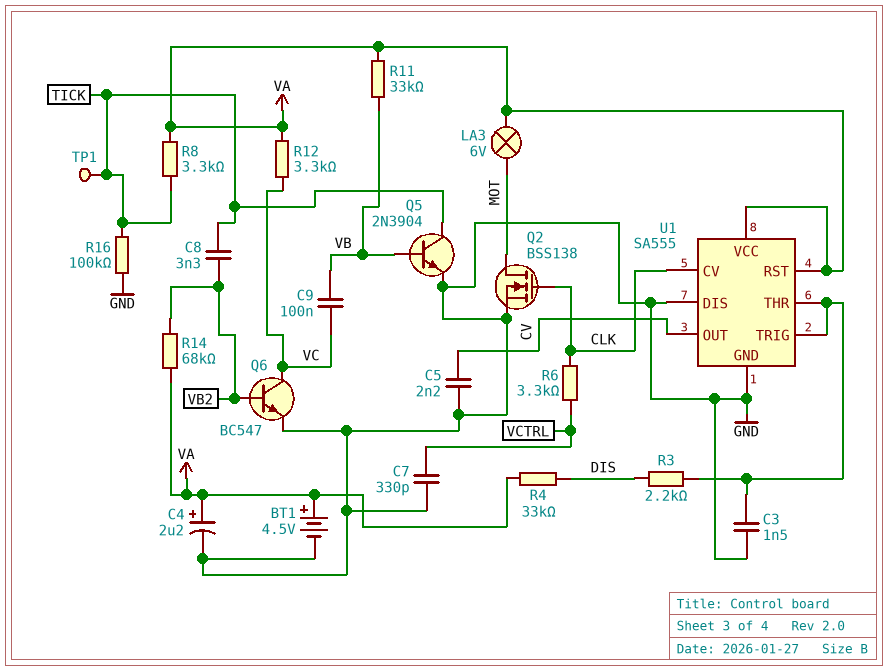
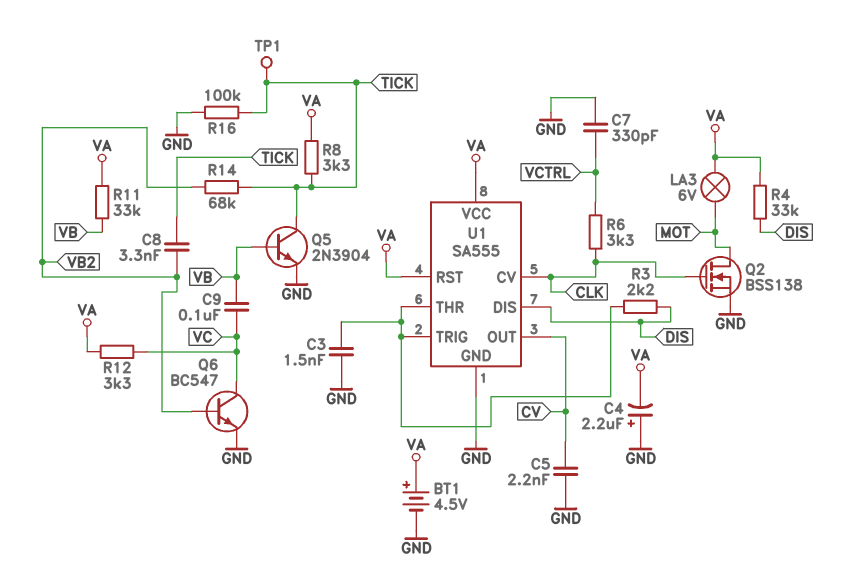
C4: 2.2uF (plus VA, minus GND) -> 2.2uF (plus GND, minus VA)
R14: 68k (VA, VB2) -> 68k (TICK, VB2)
U1 pin DIS: GND -> DIS

